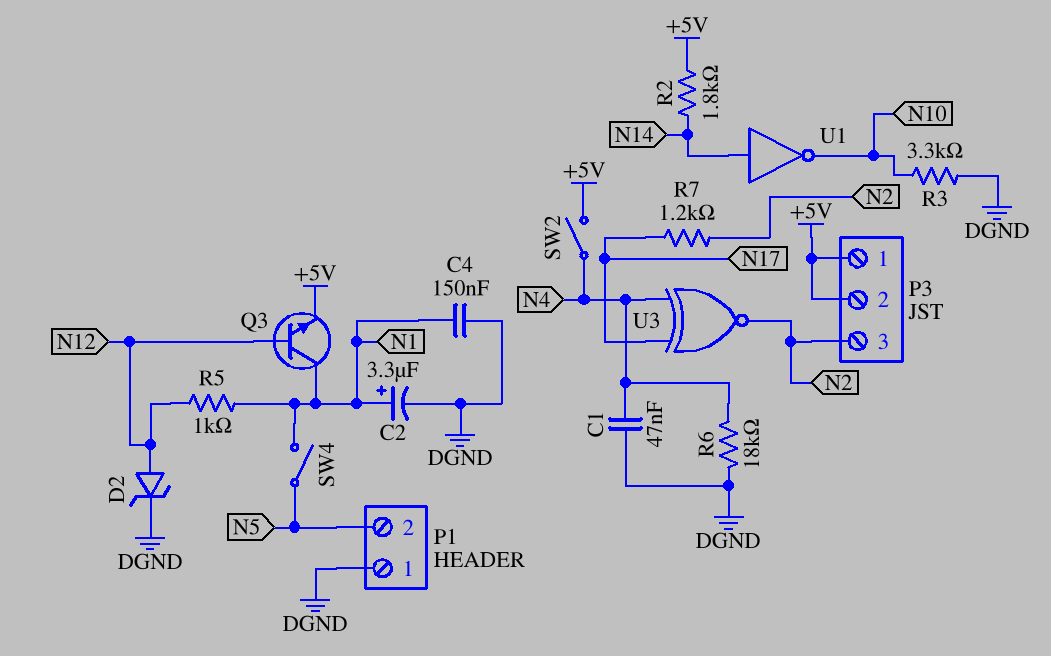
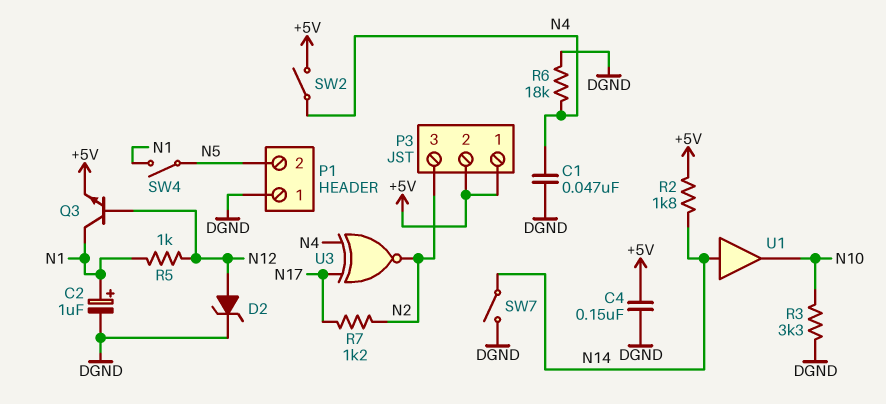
C2: 3.3uF (plus N1, minus DGND) -> 1uF (plus N1, minus DGND)
C4: 150nF (DGND, N1) -> 150nF (+5V, DGND)
SW7: none -> switch (DGND, N14)
U1: NOT (in N14, out N10) -> buffer (in N14, out N10)

